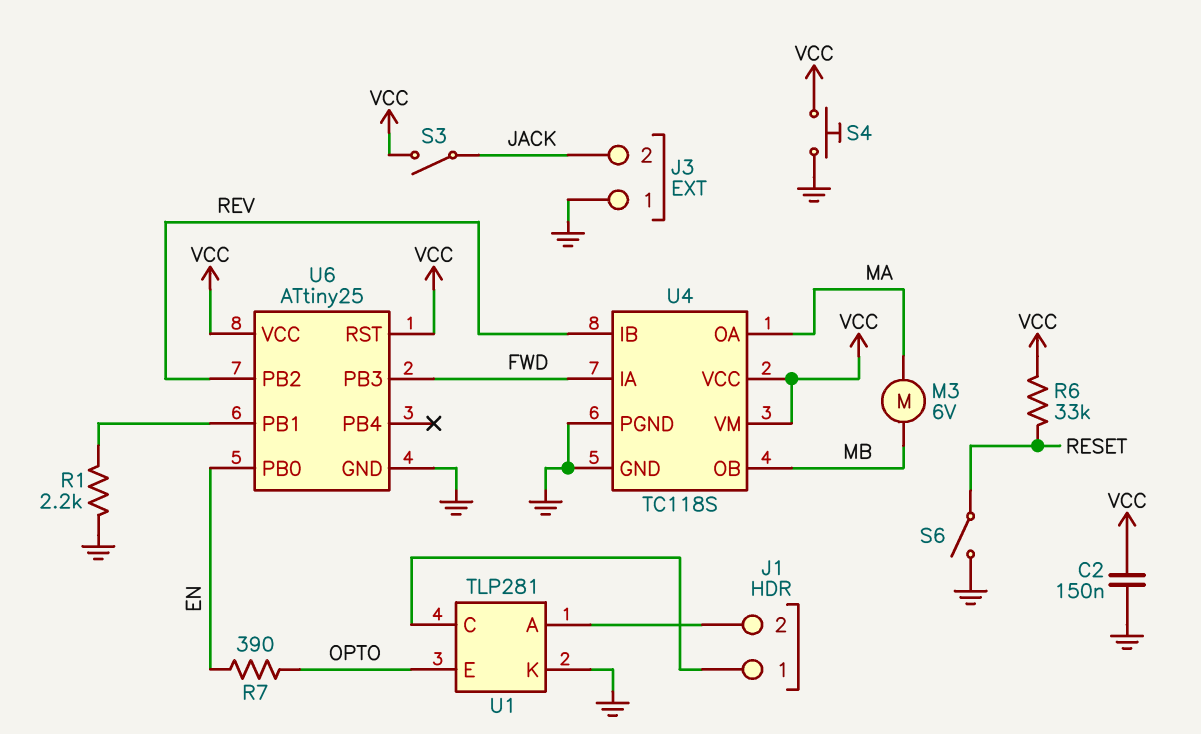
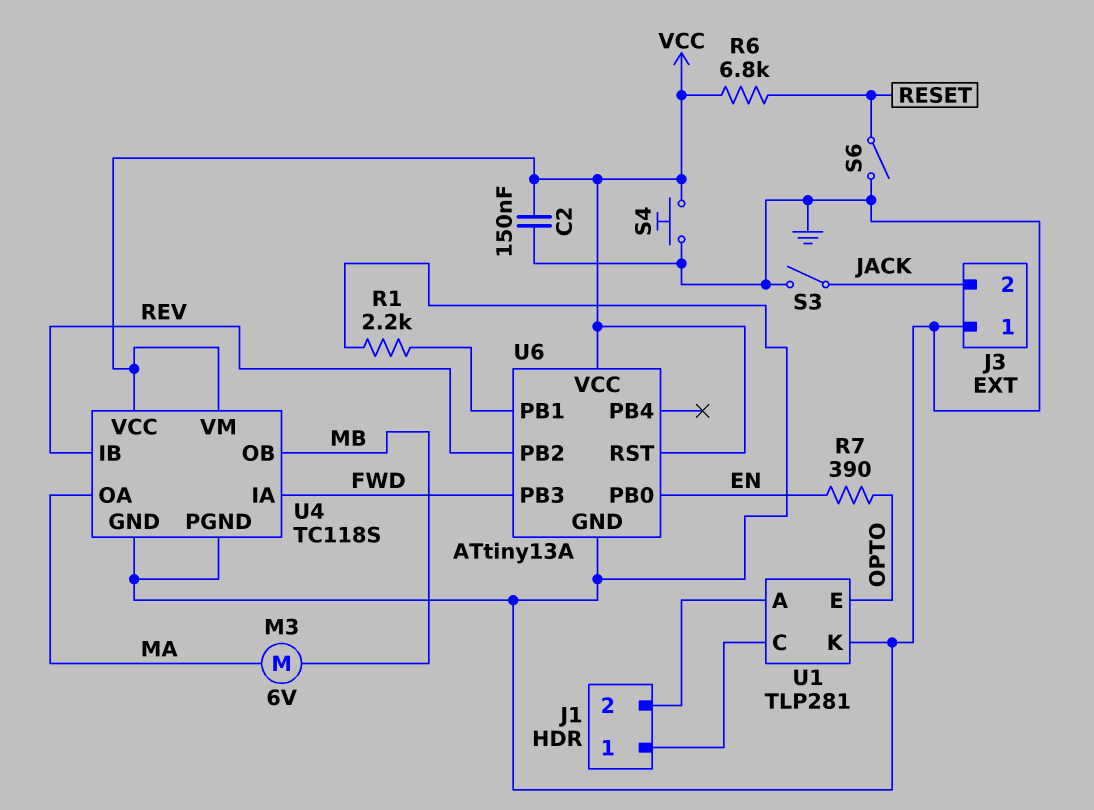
R6: 33k (RESET, VCC) -> 6.8k (RESET, VCC)
S3: switch (JACK, VCC) -> switch (GND, JACK)
U6: ATtiny25 -> ATtiny13A

